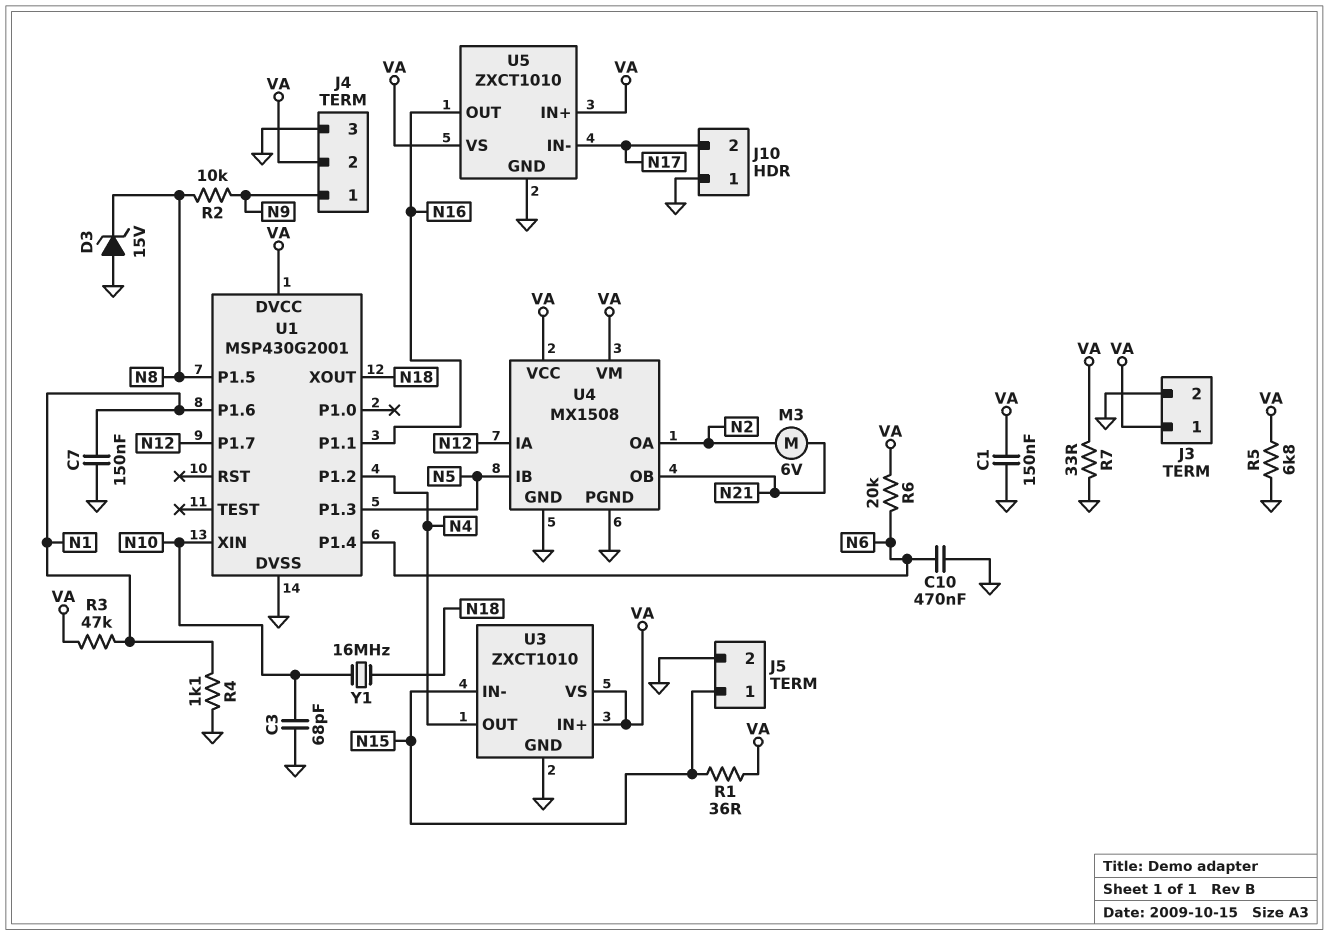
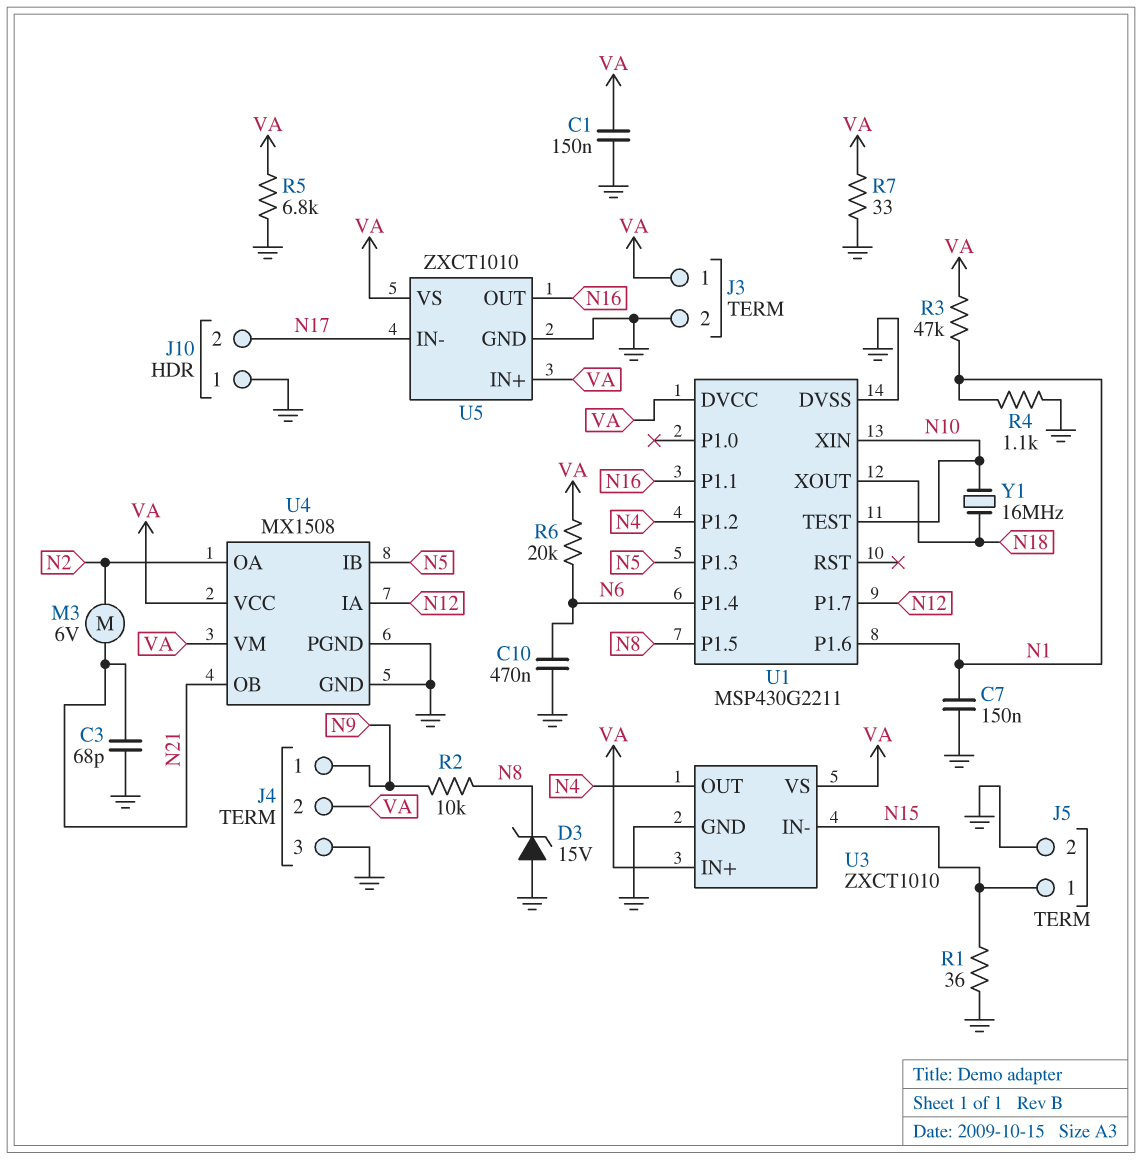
C3: 68pF (GND, N10) -> 68pF (GND, N21)
R1: 36 (N15, VA) -> 36 (GND, N15)
U1: MSP430G2001 -> MSP430G2211
U1 pin TEST: none -> N10

